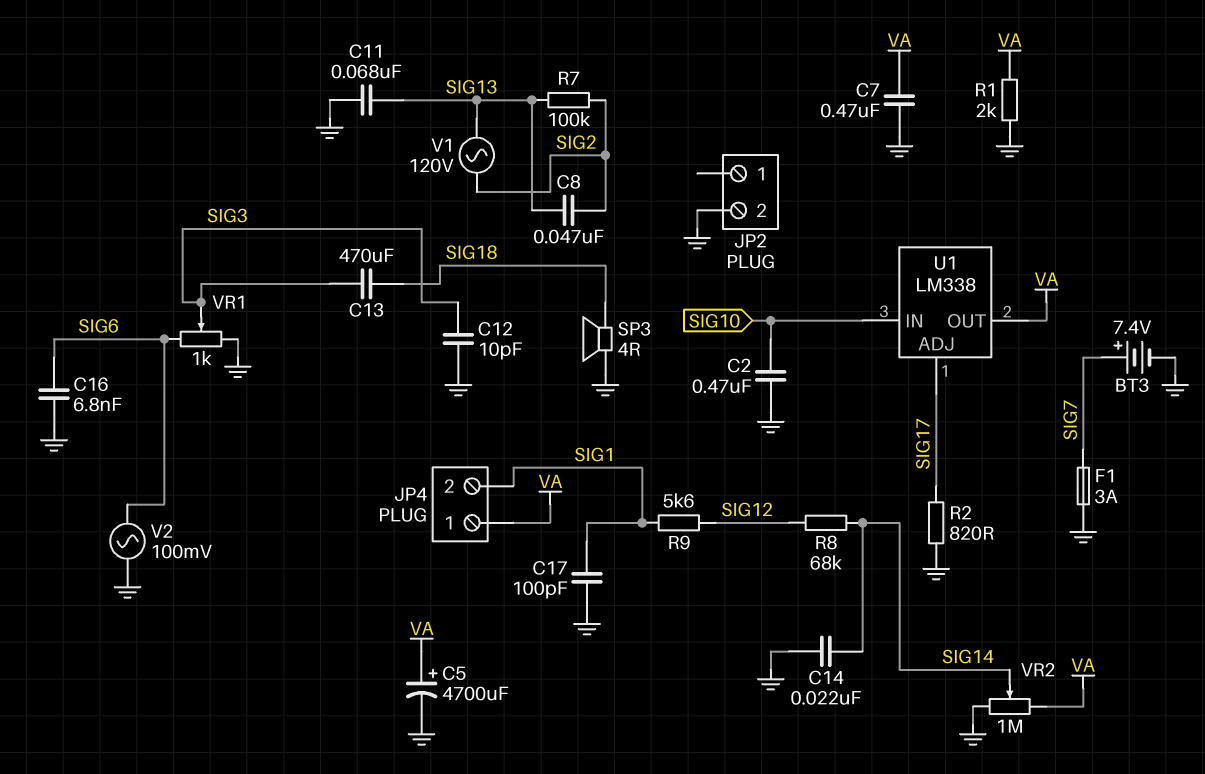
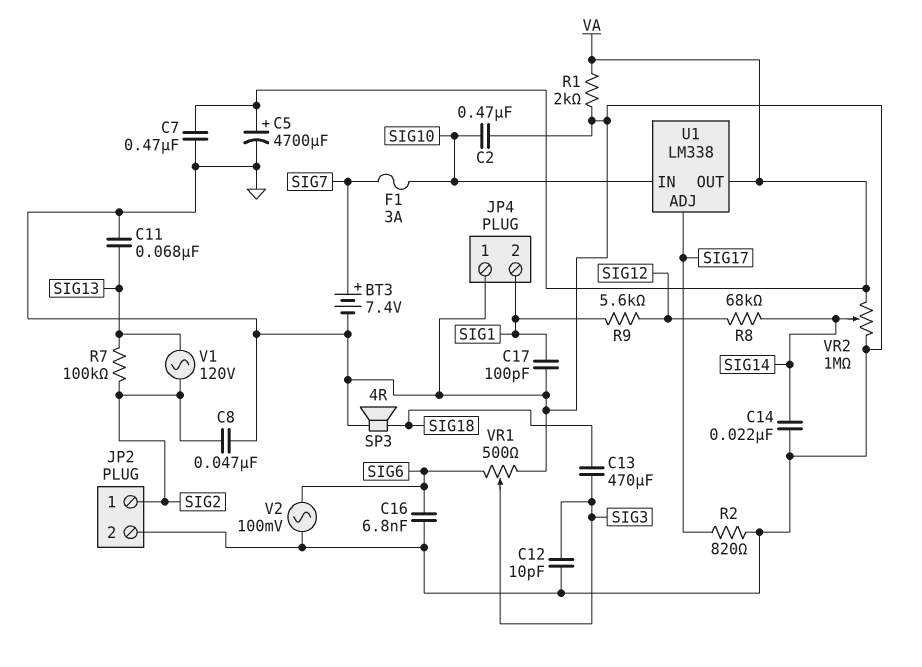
C8: 47nF (SIG2, SIG13) -> 47nF (GND, SIG2)
F1: 3A (GND, SIG7) -> 3A (SIG7, SIG10)
JP2 pin 1: none -> SIG2
JP4 pin 1: VA -> GND
VR1: 1k (GND, SIG6, wiper SIG3) -> 500 (GND, SIG6, wiper SIG3)

